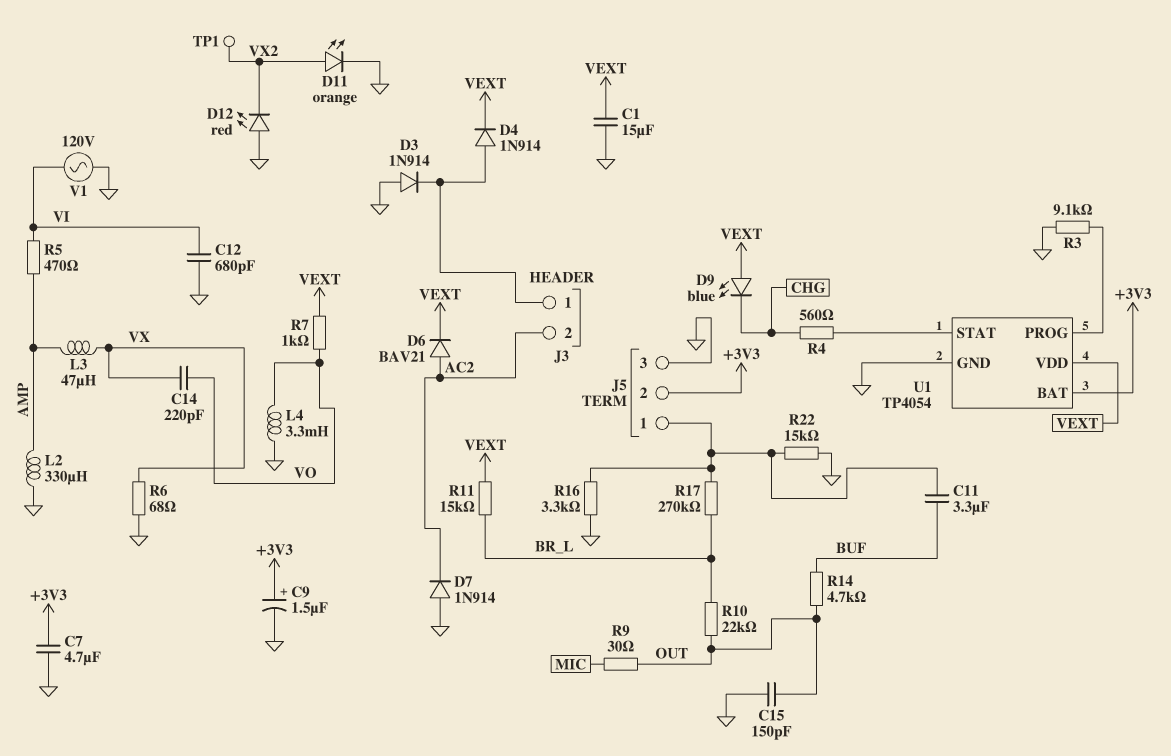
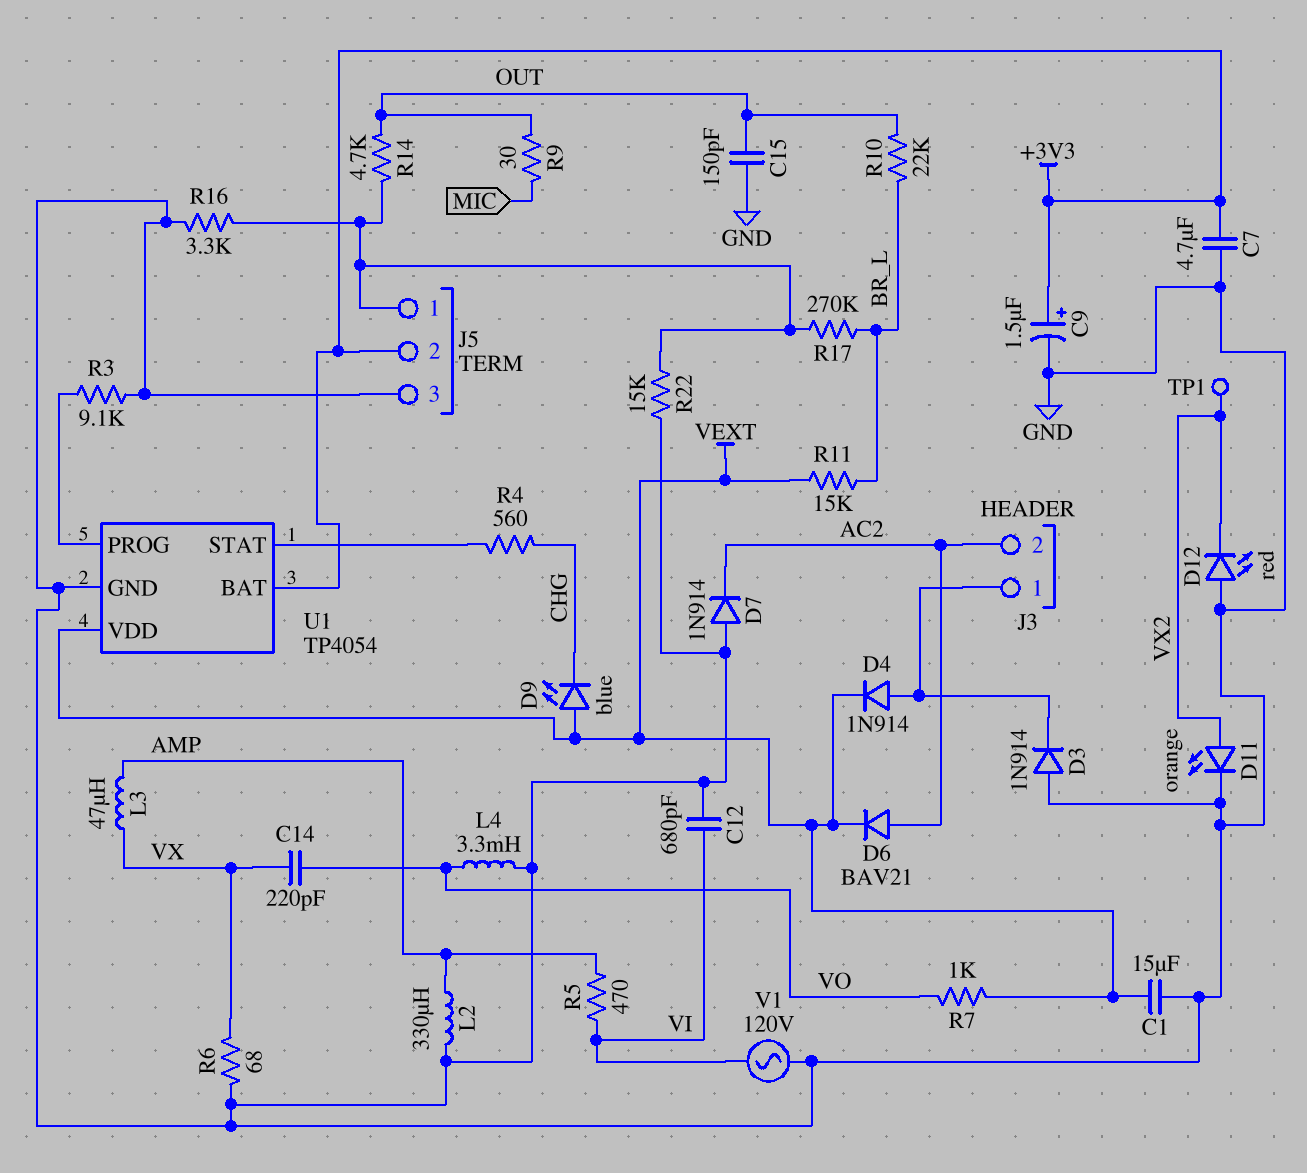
C11: 3.3uF (BUF, J5/1) -> none
R14: 4.7k (BUF, OUT) -> 4.7k (J5/1, OUT)

